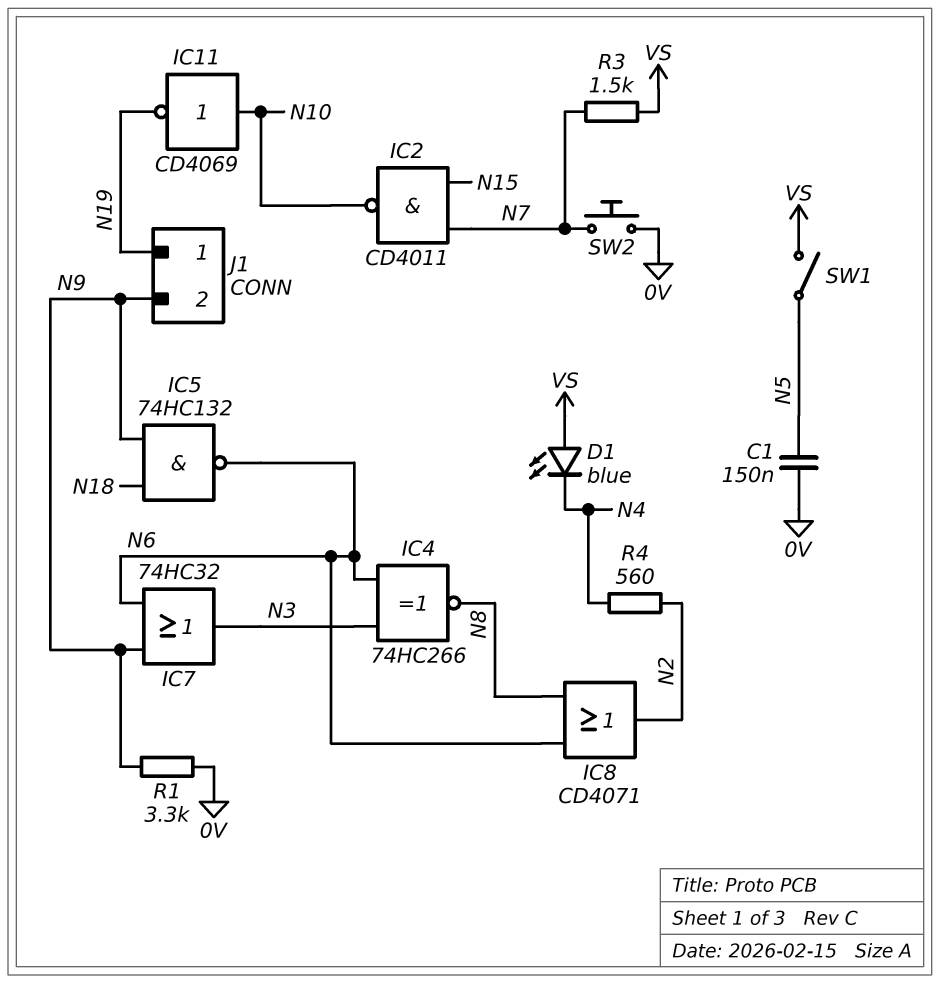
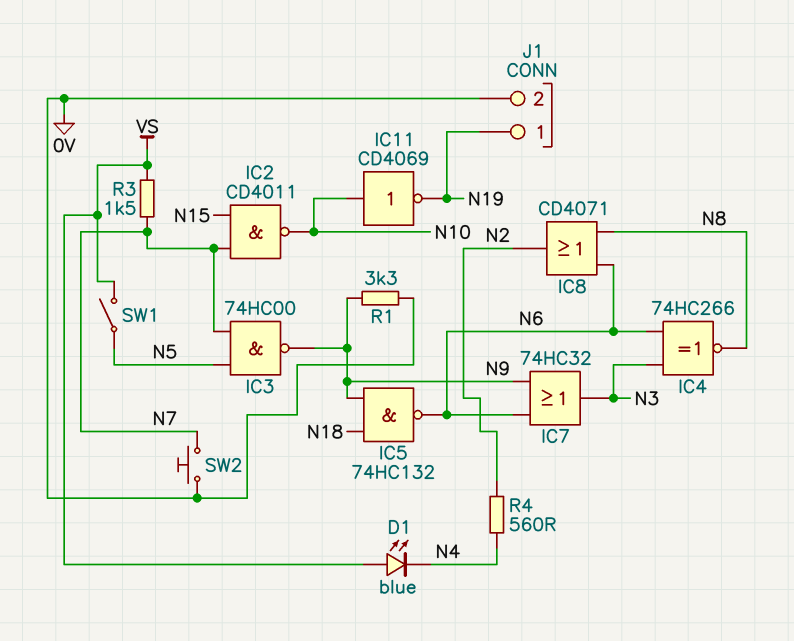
C1: 150nF (0V, N5) -> none
IC3: none -> NAND 74HC00 (in N5, in N7, out N9)
J1 pin 2: N9 -> 0V

